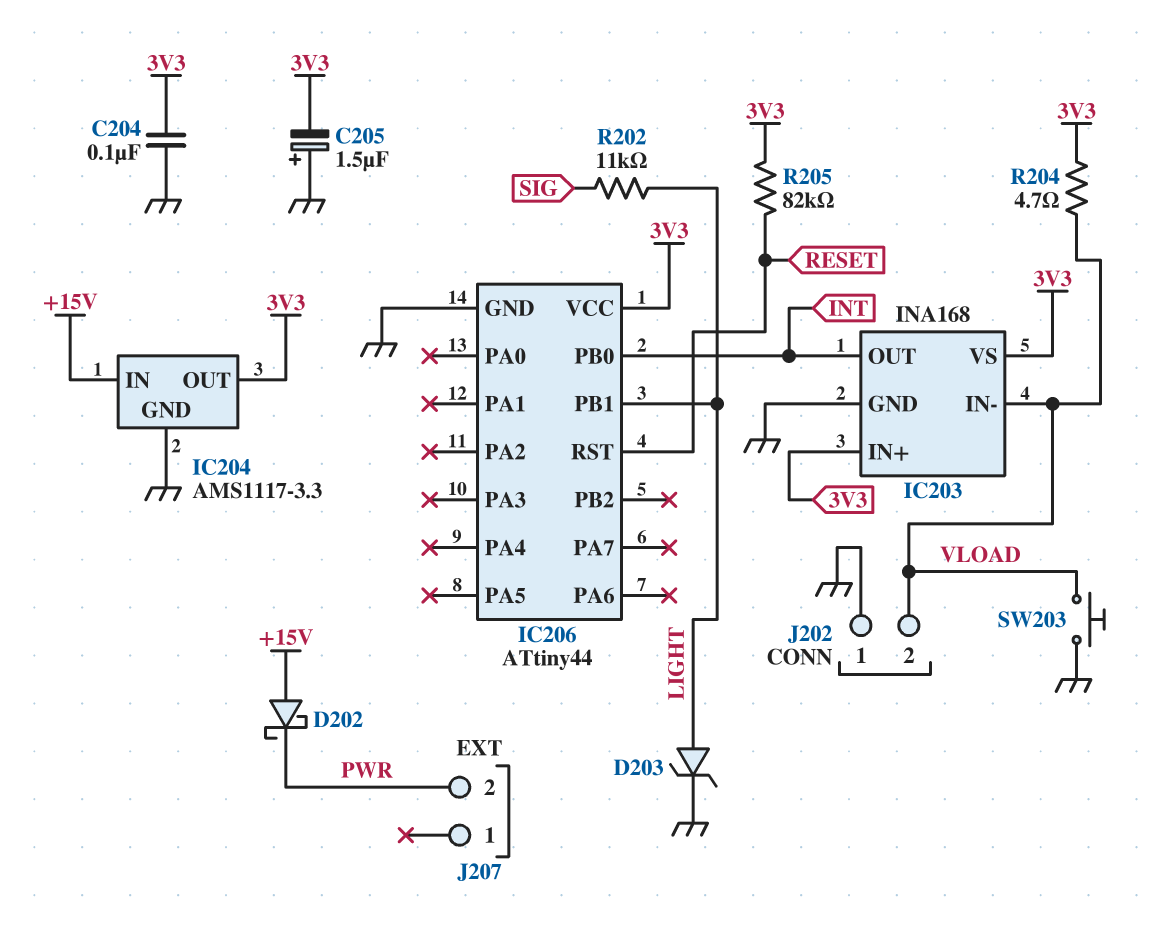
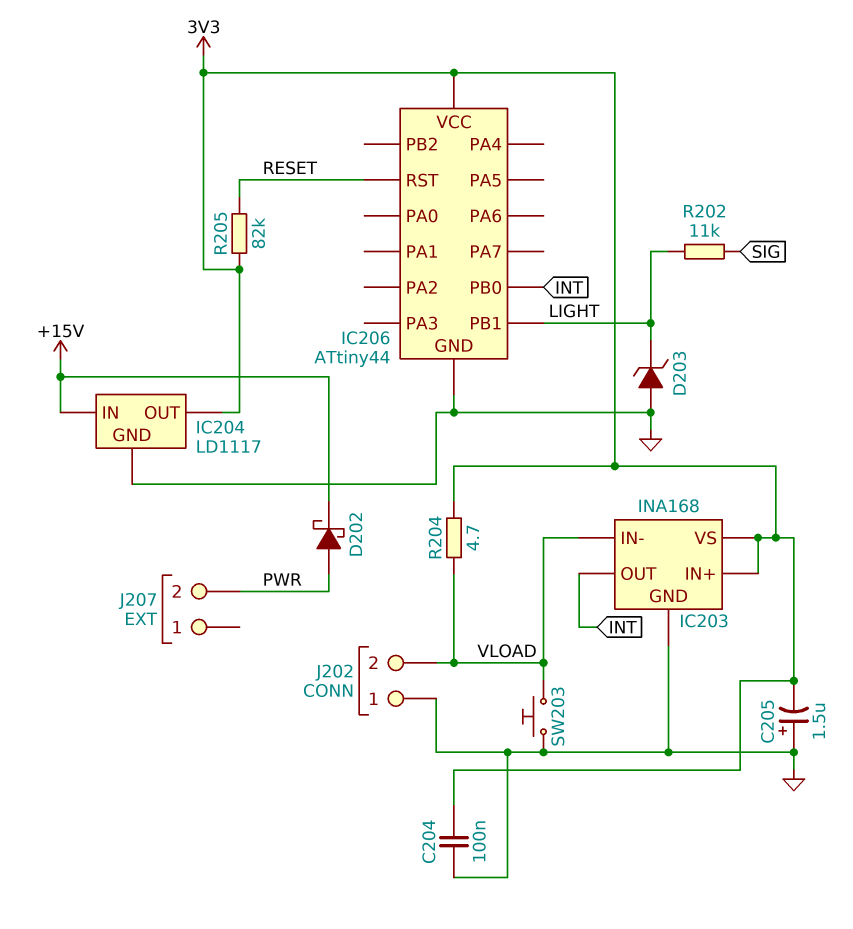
D202: schottky (A +15V, K PWR) -> schottky (A PWR, K +15V)
D203: zener (A LIGHT, K GND) -> zener (A GND, K LIGHT)
IC204: AMS1117-3.3 -> LD1117

